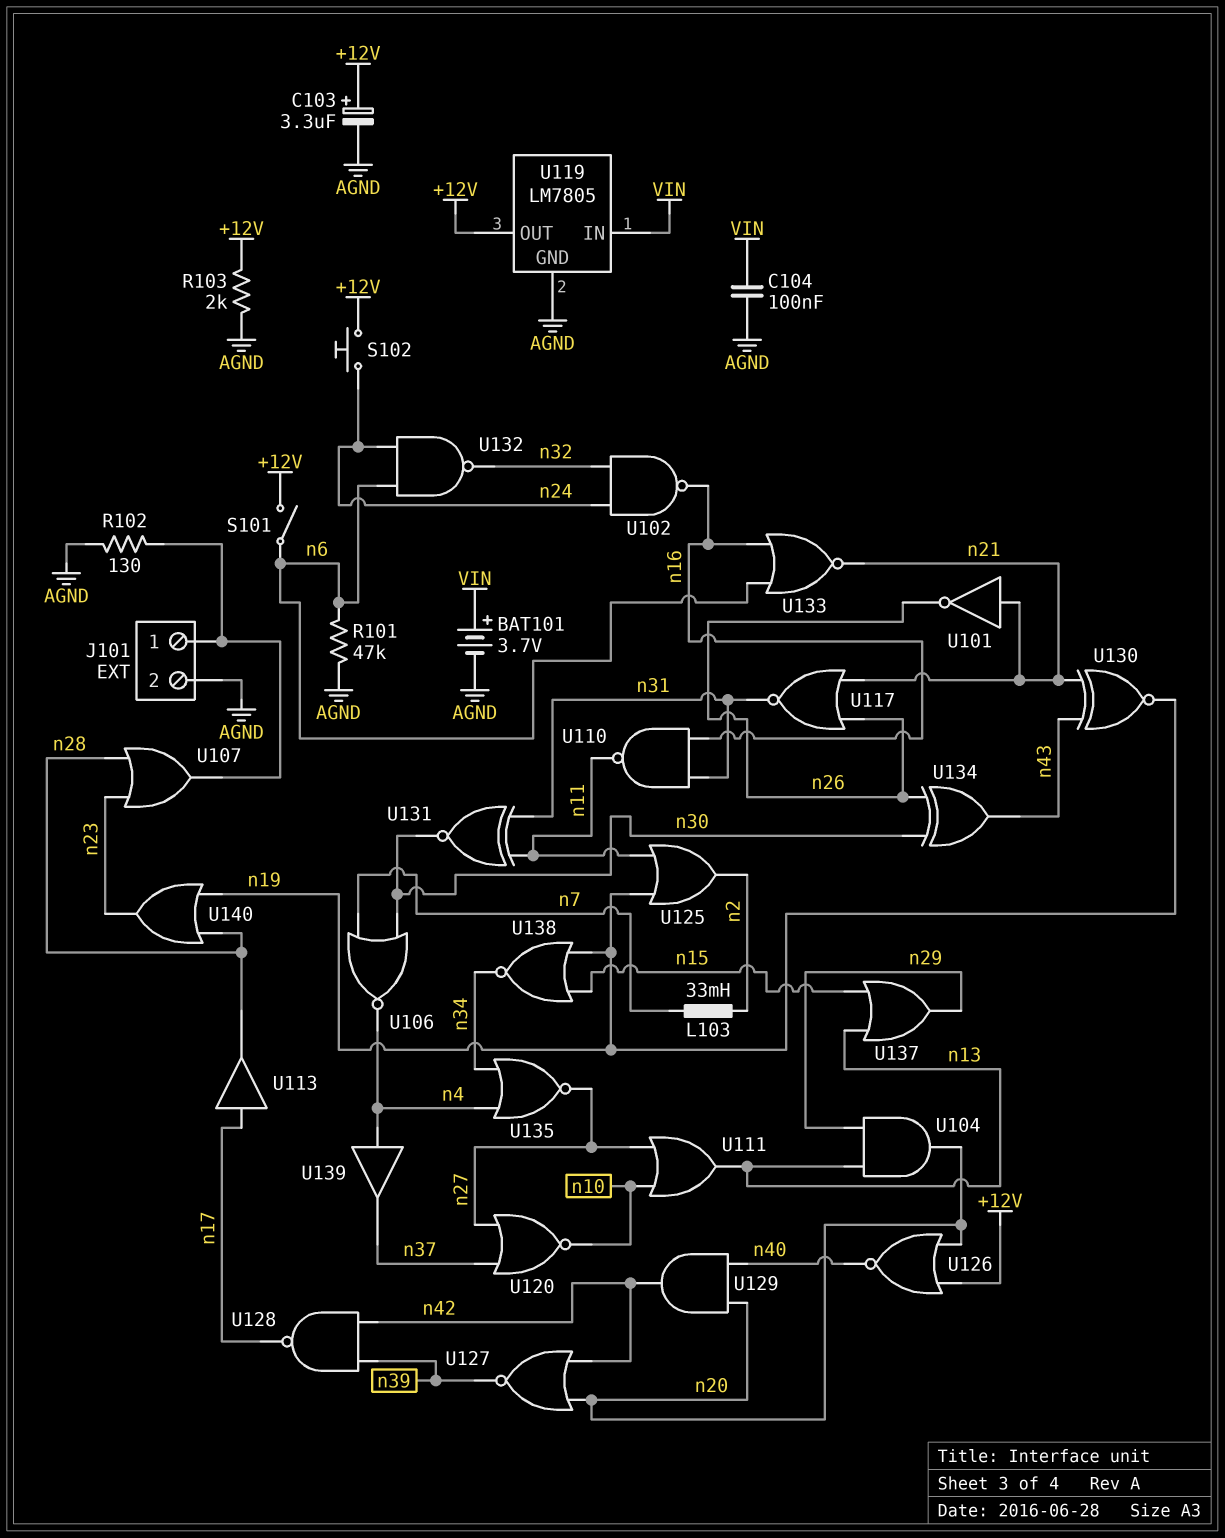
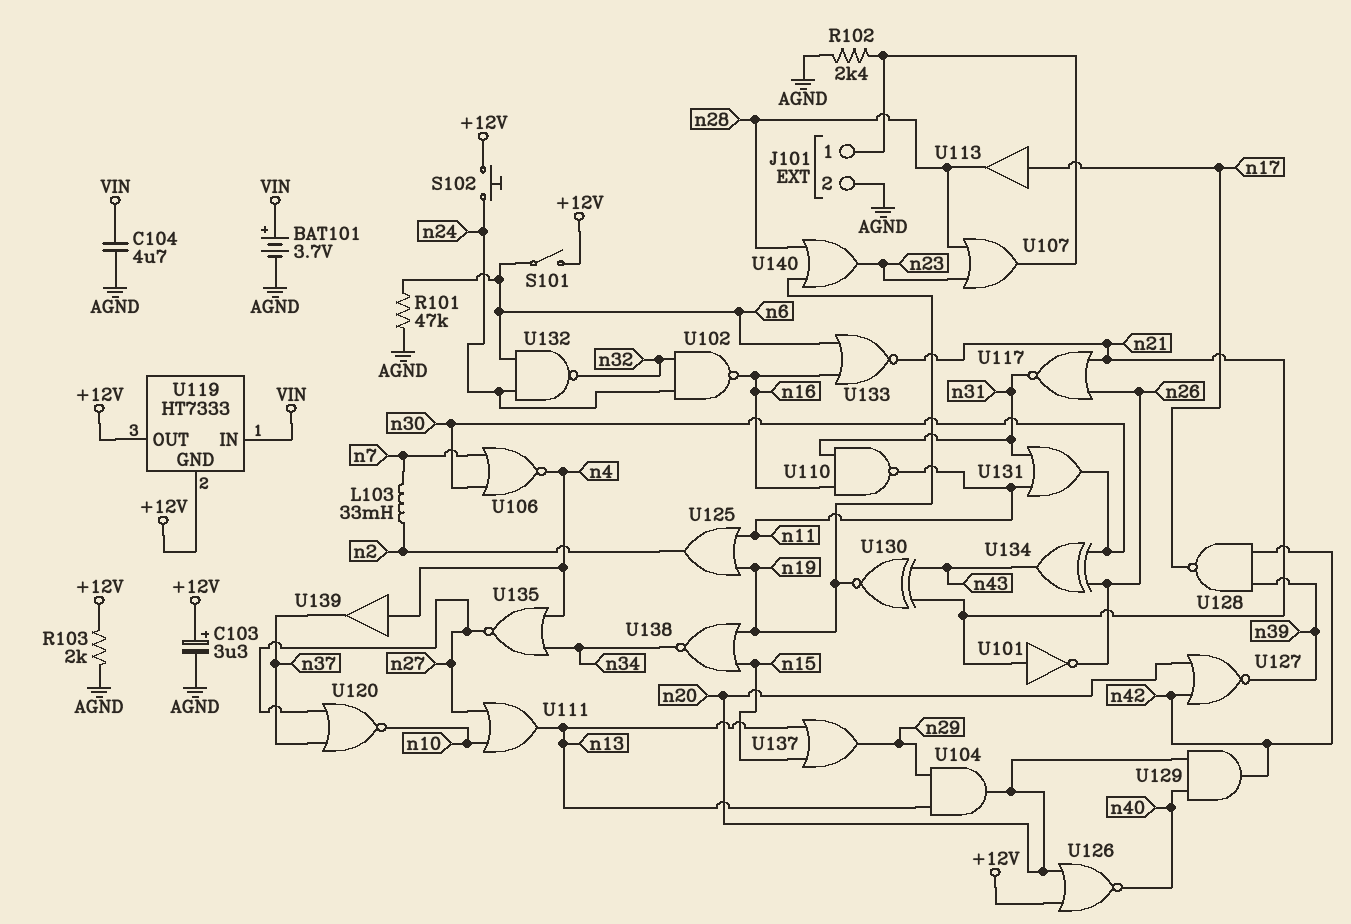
C104: 100nF (AGND, VIN) -> 4.7uF (AGND, VIN)
R102: 130 (AGND, J101/1) -> 2.4k (AGND, J101/1)
U119: LM7805 -> HT7333
U119 pin GND: AGND -> +12V
U131: XNOR (in n11, in n31, out n30) -> OR (in n11, in n31, out n30)

